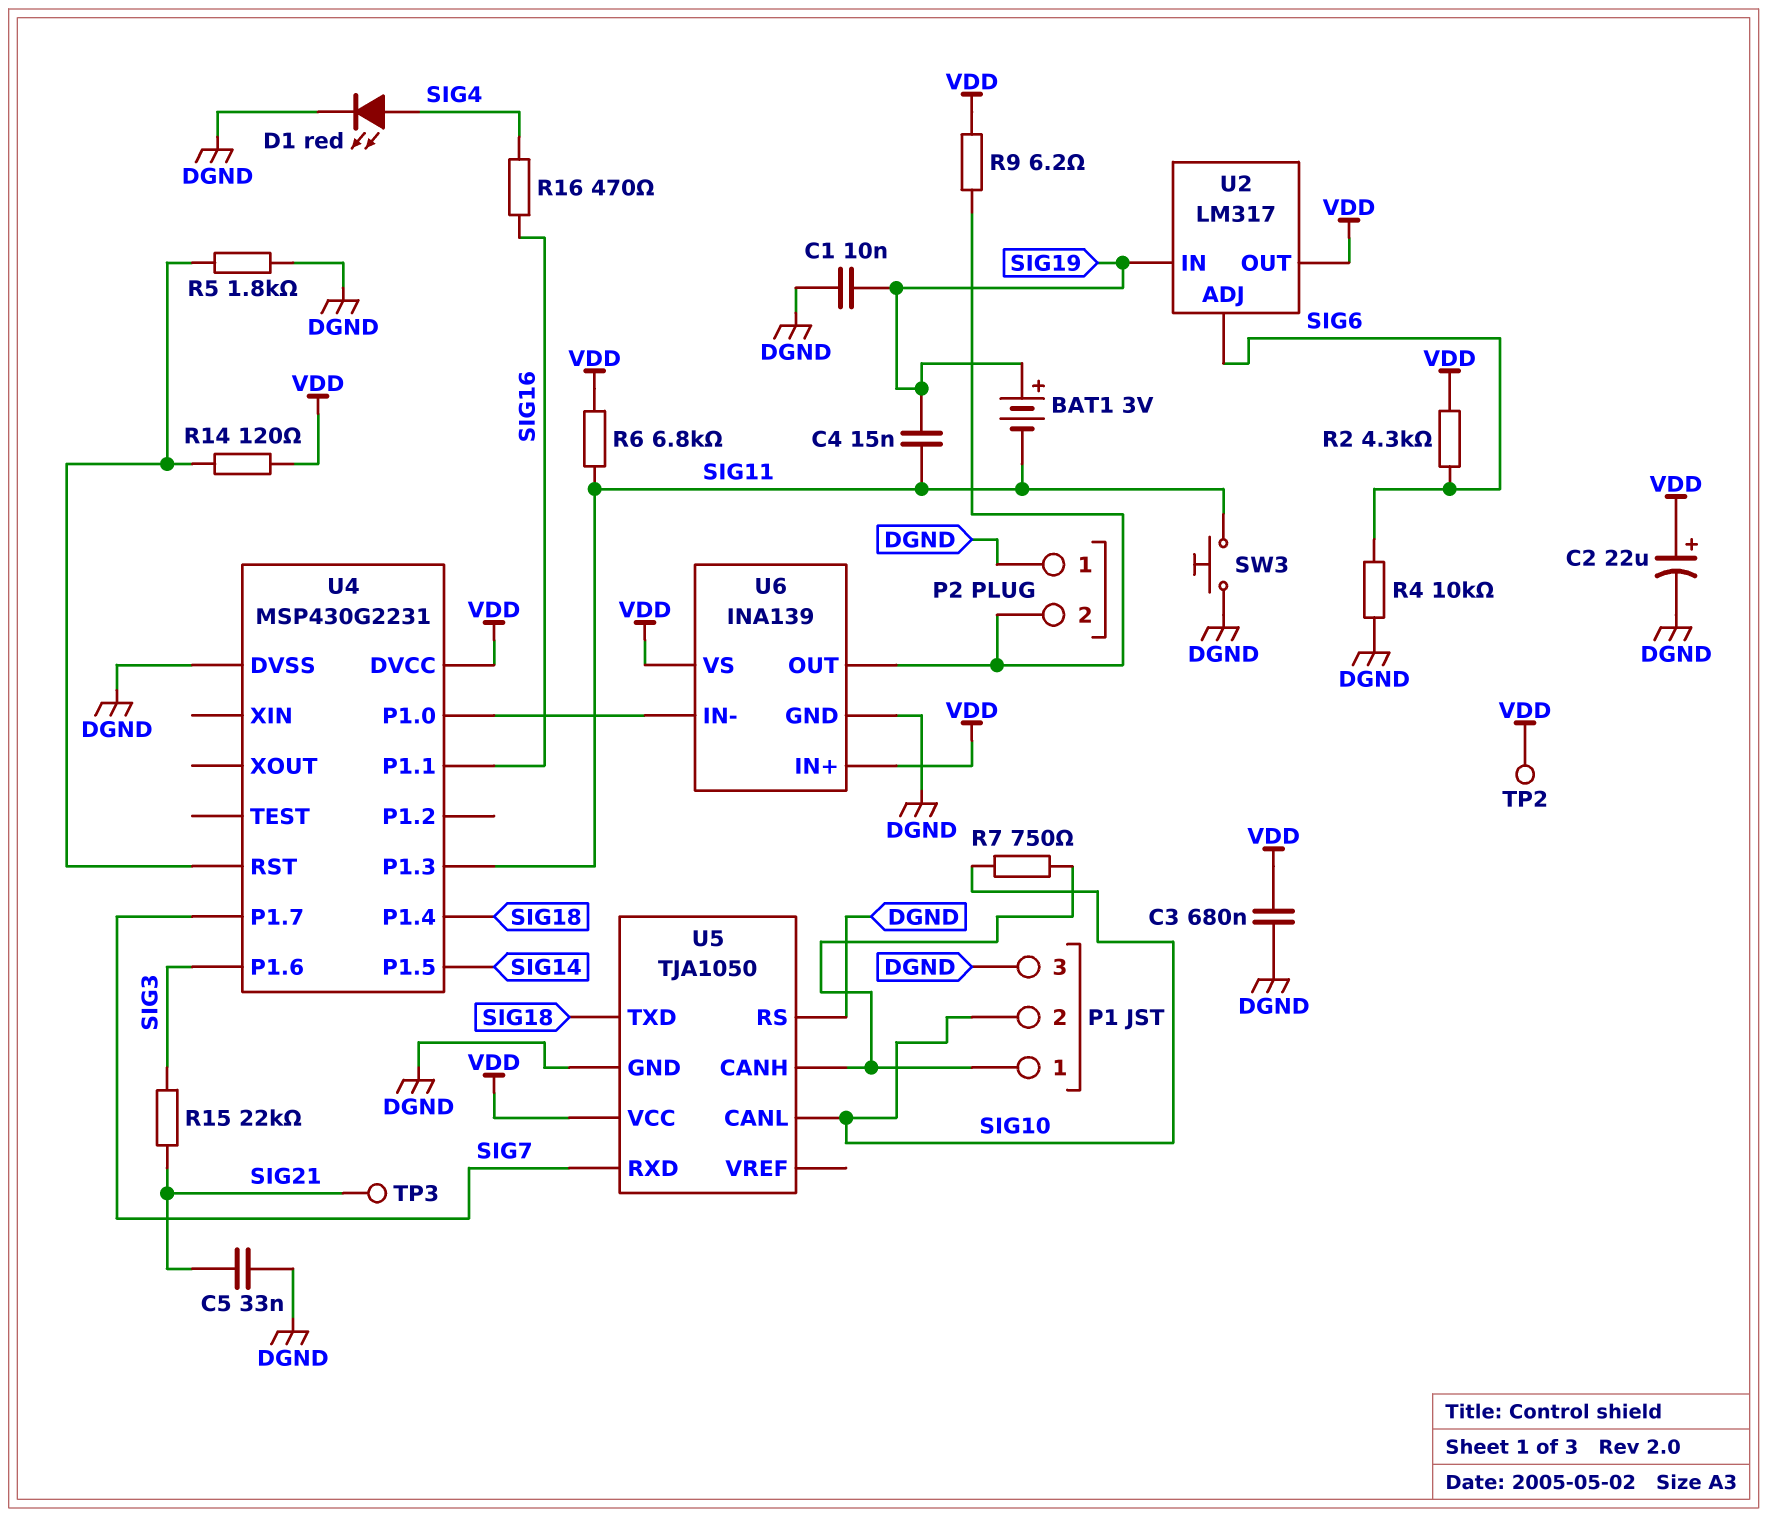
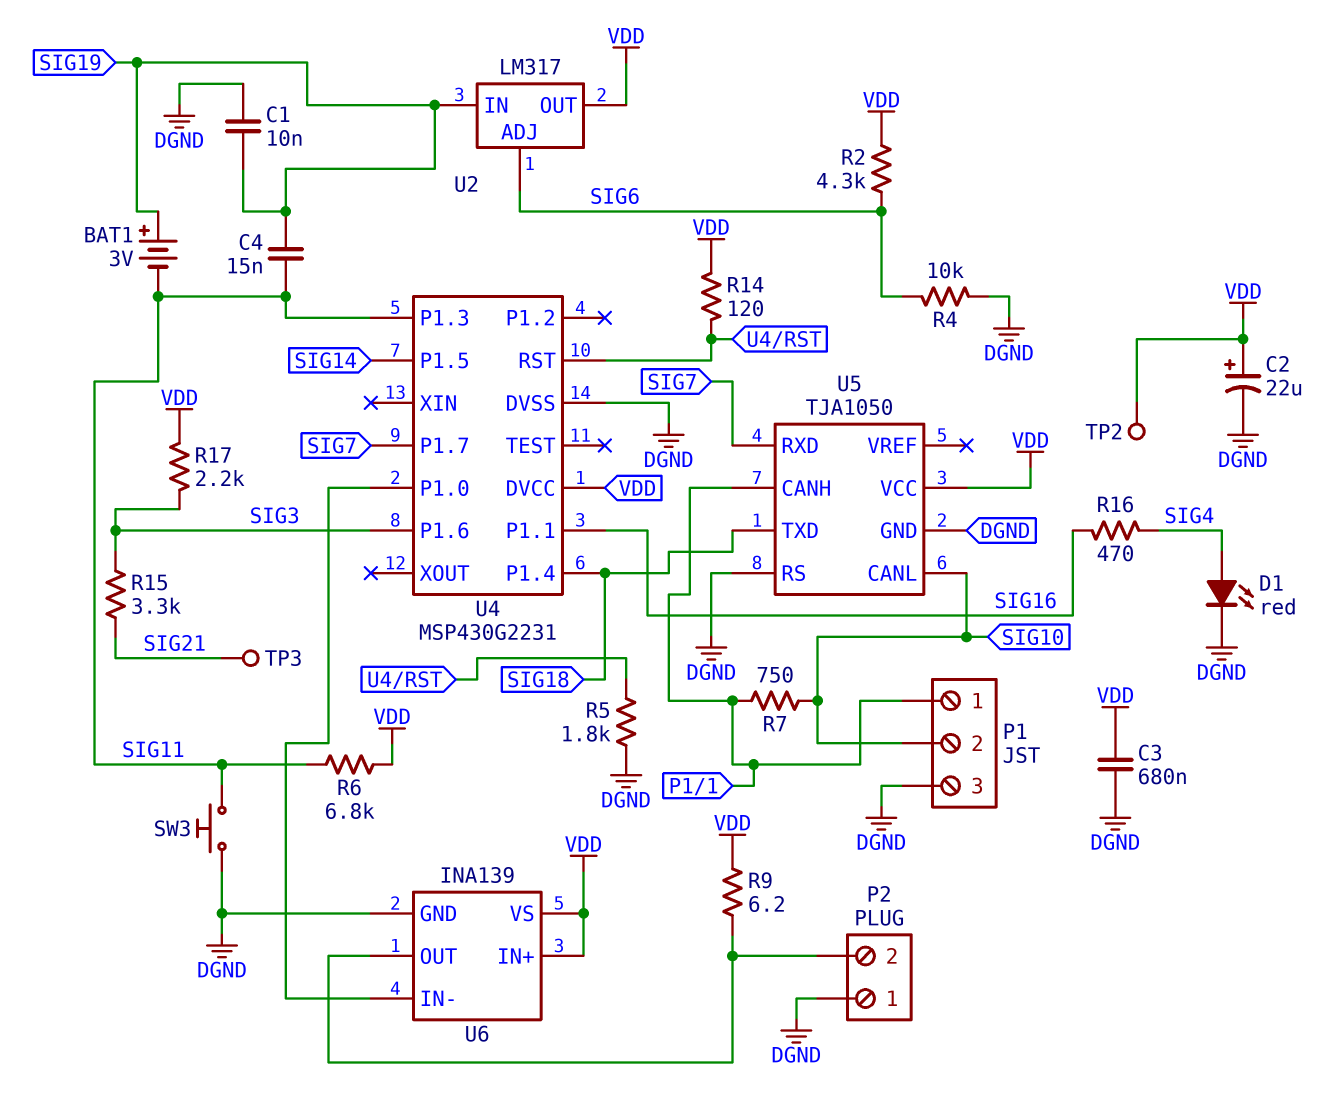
C5: 33nF (DGND, SIG21) -> none
R15: 22k (SIG3, SIG21) -> 3.3k (SIG3, SIG21)
R17: none -> 2.2k (SIG3, VDD)

